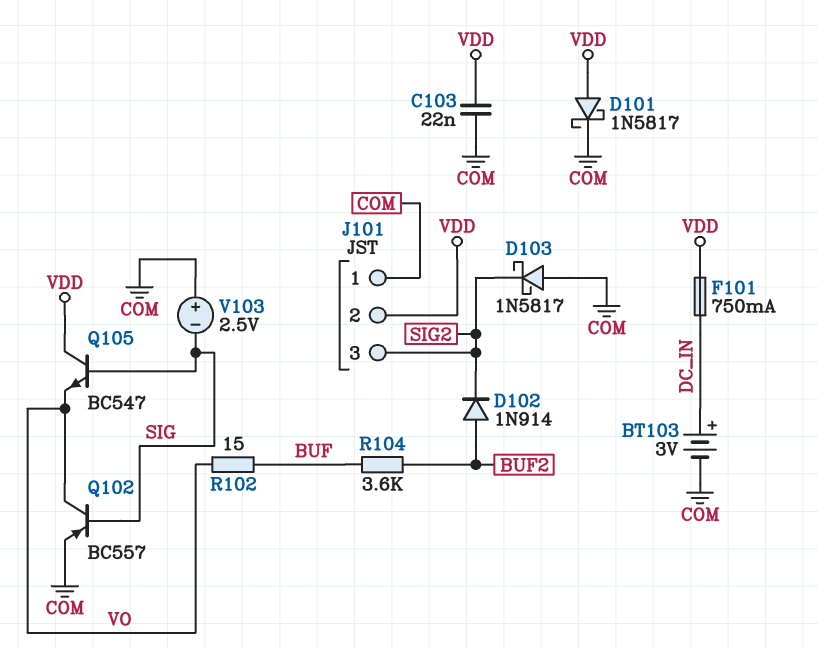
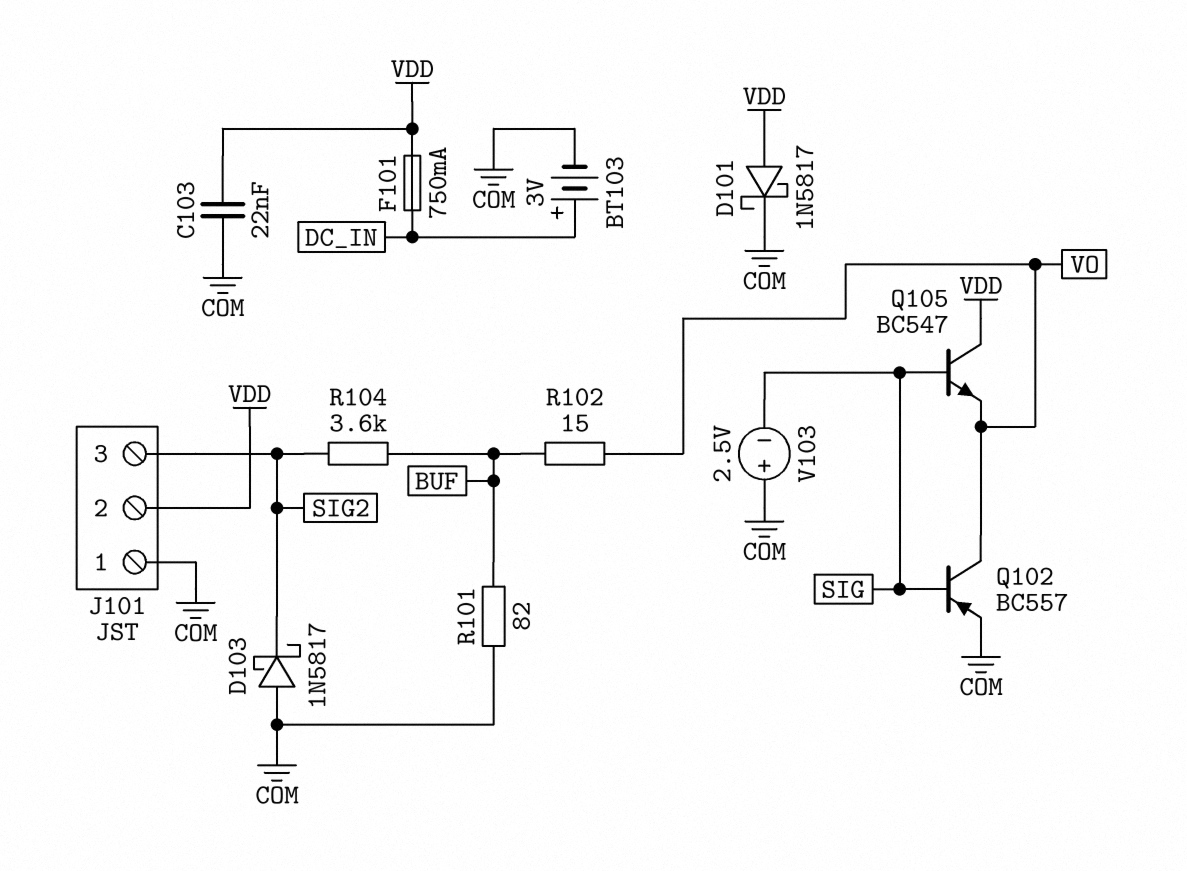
D102: diode 1N914 (A BUF2, K SIG2) -> none
R101: none -> 82 (BUF, COM)
R104: 3.6k (BUF, BUF2) -> 3.6k (BUF, SIG2)

